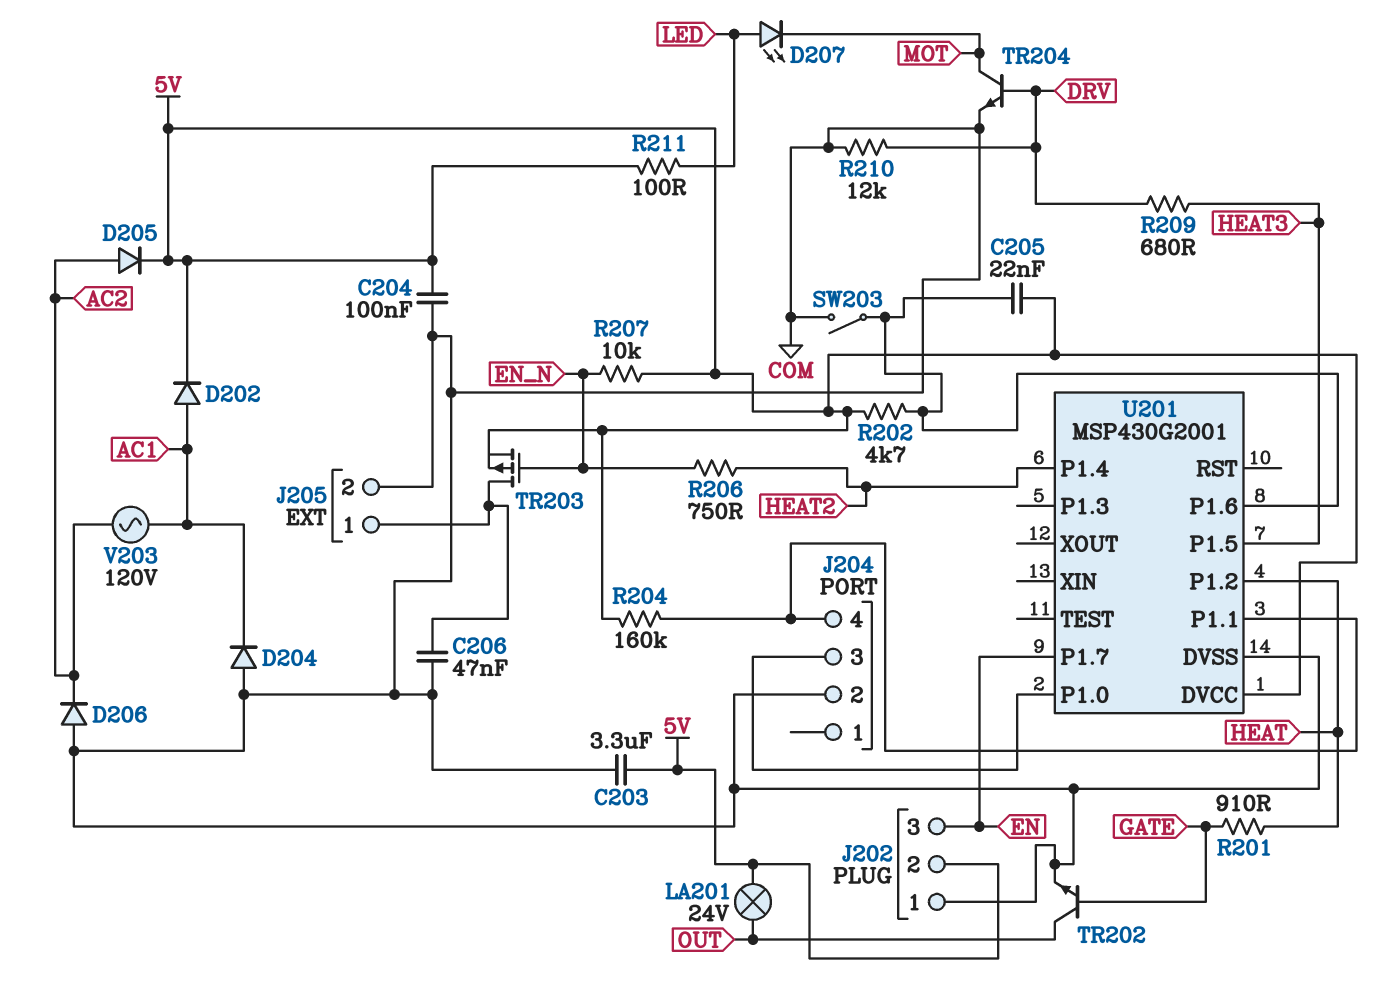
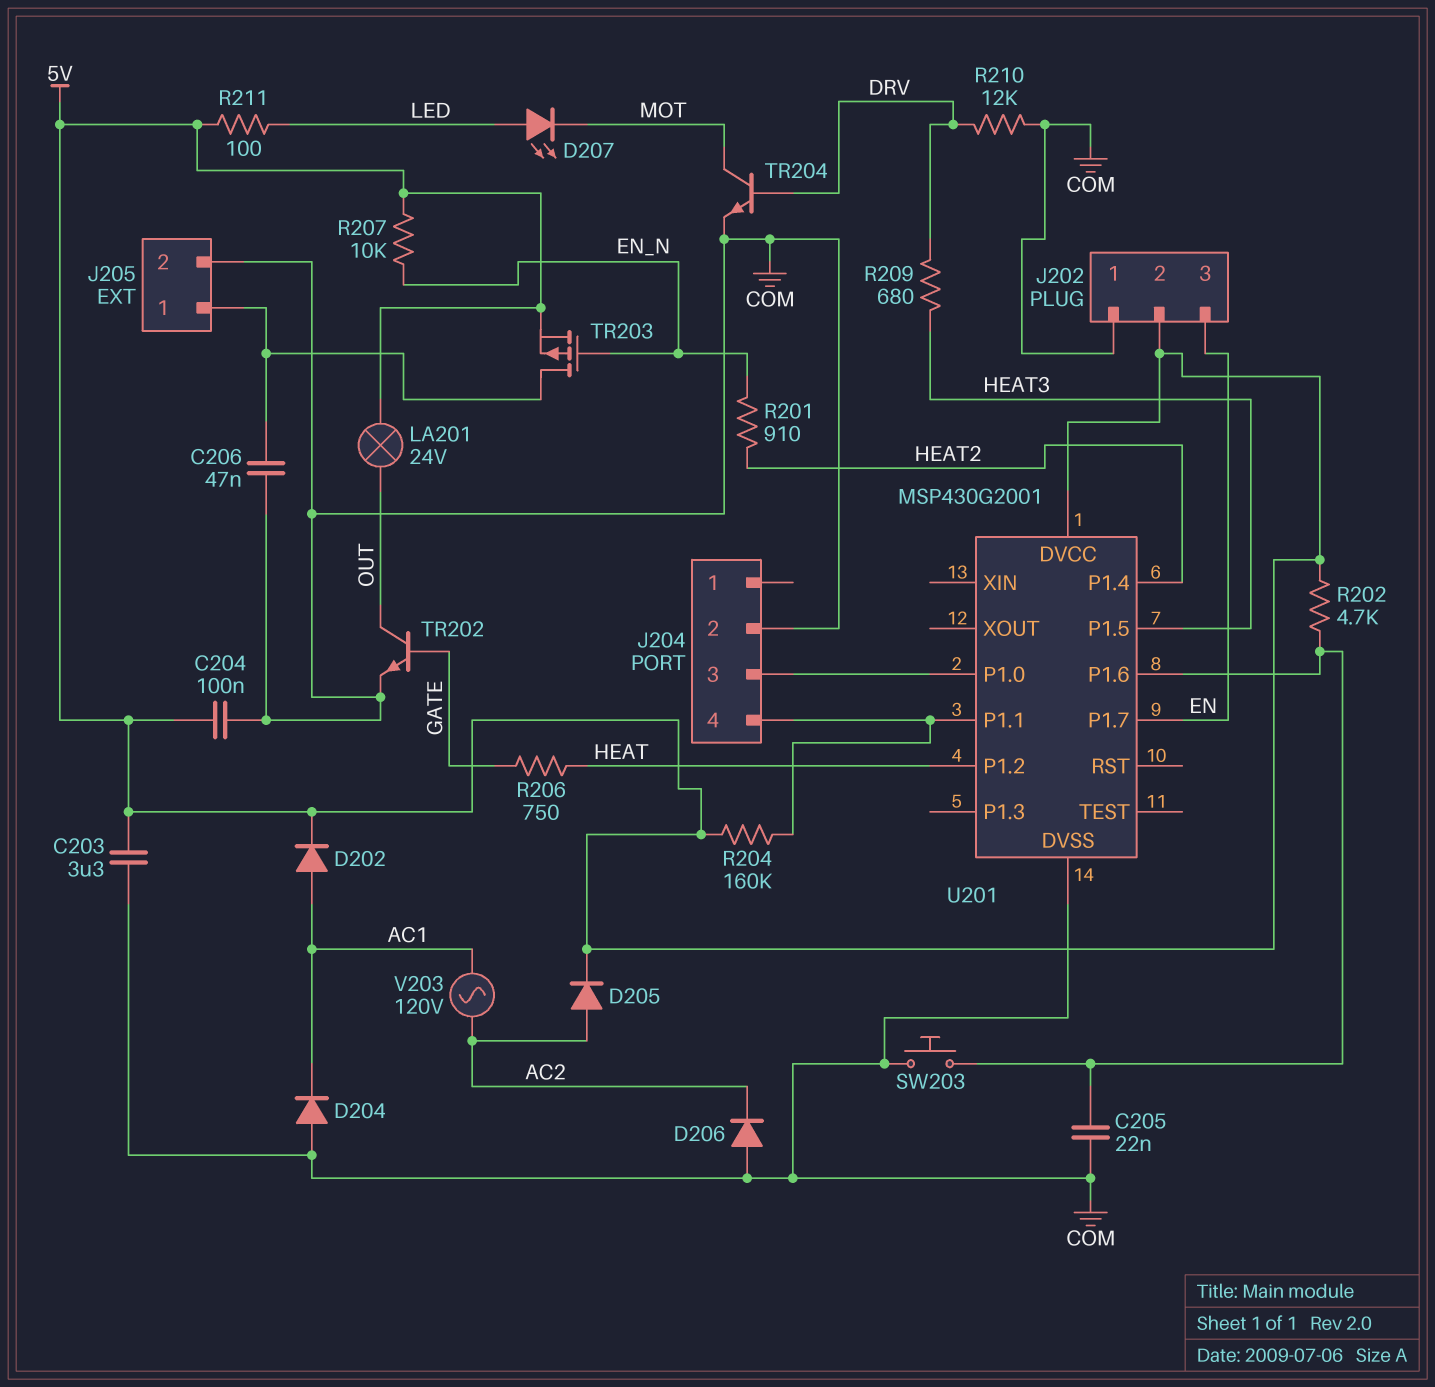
C205: 22nF (5V, U201/P1.6) -> 22nF (COM, U201/P1.6)
R201: 910 (GATE, HEAT) -> 910 (EN_N, HEAT2)
R206: 750 (EN_N, HEAT2) -> 750 (GATE, HEAT)
SW203: switch (COM, U201/P1.6) -> button (COM, U201/P1.6)

